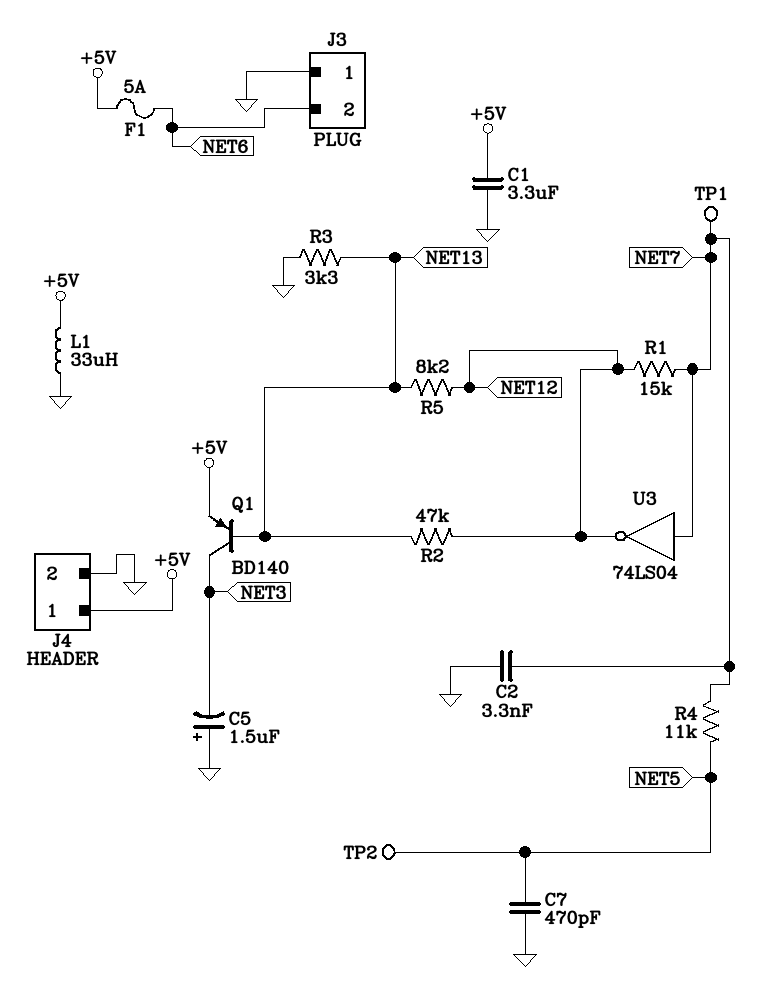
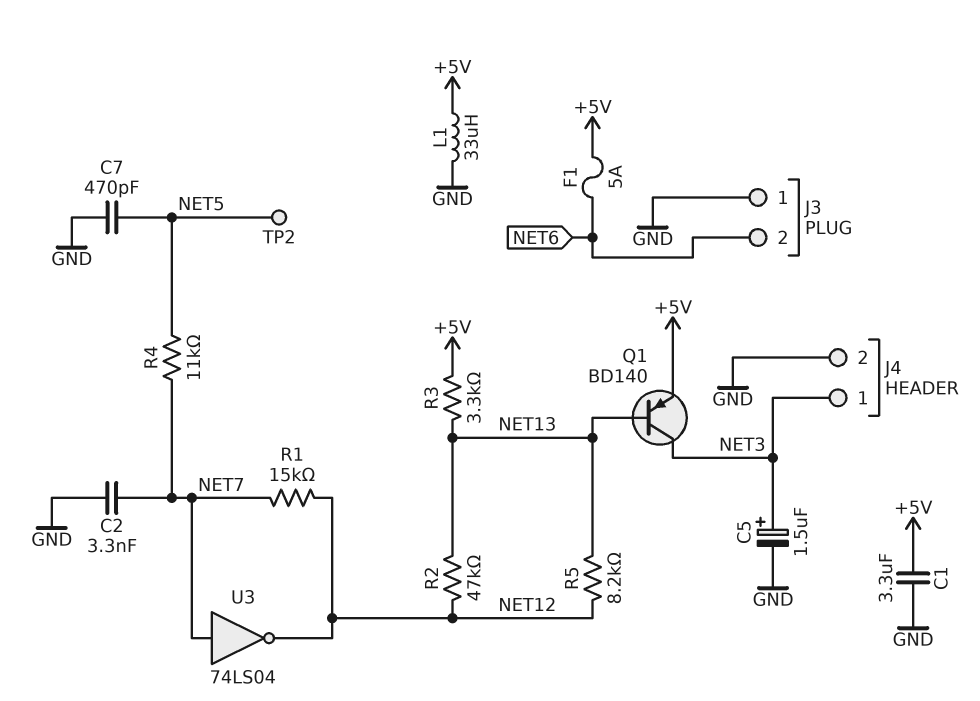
C5: 1.5uF (plus GND, minus NET3) -> 1.5uF (plus NET3, minus GND)
J4 pin 1: +5V -> NET3
R3: 3.3k (GND, NET13) -> 3.3k (+5V, NET13)
TP1: test point (NET7) -> none

